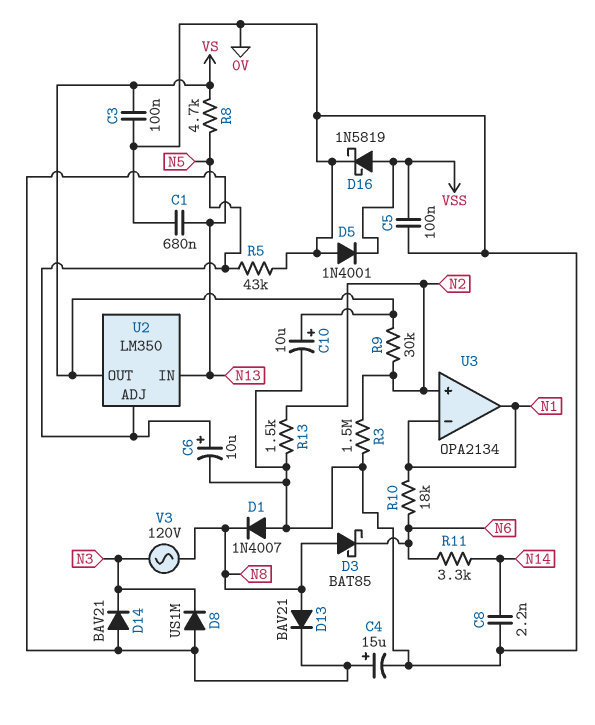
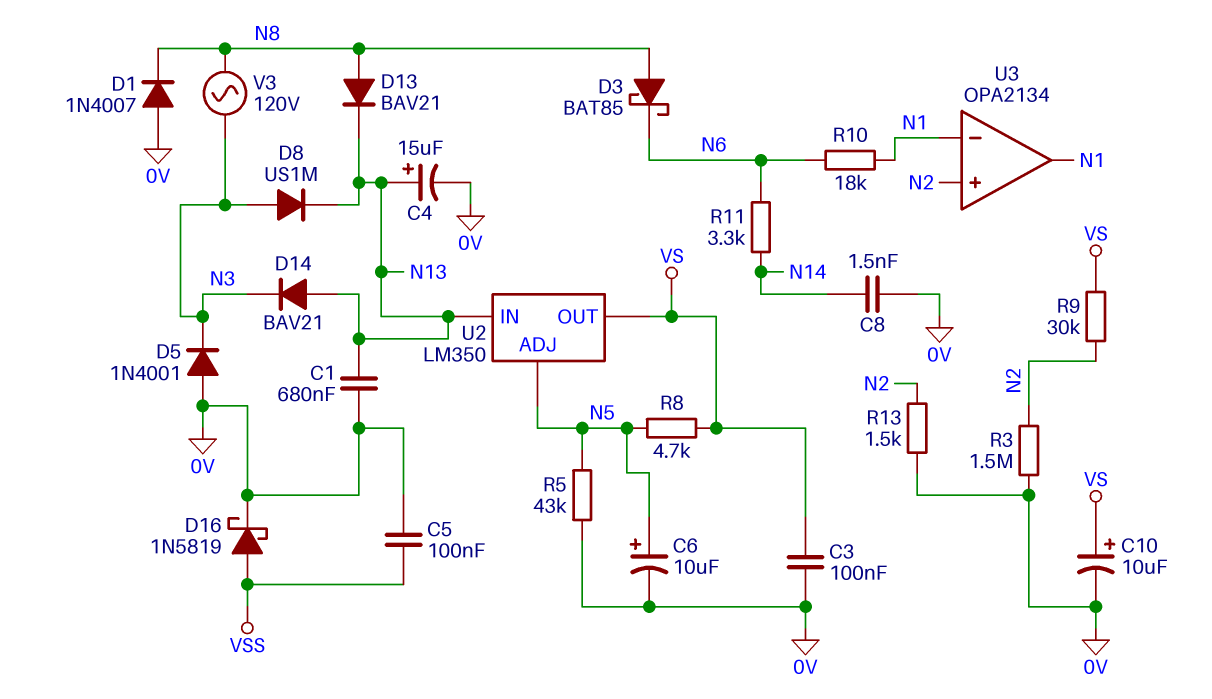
C8: 2.2nF (0V, N14) -> 1.5nF (0V, N14)
D5: diode 1N4001 (A 0V, K VSS) -> diode 1N4001 (A 0V, K N3)
D8: diode US1M (A N13, K N3) -> diode US1M (A N3, K N13)

